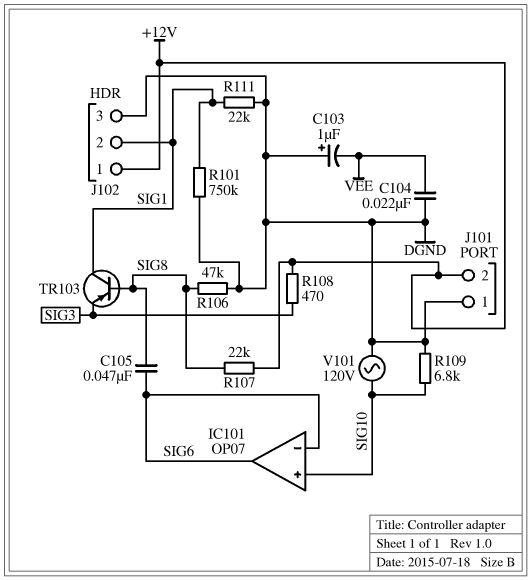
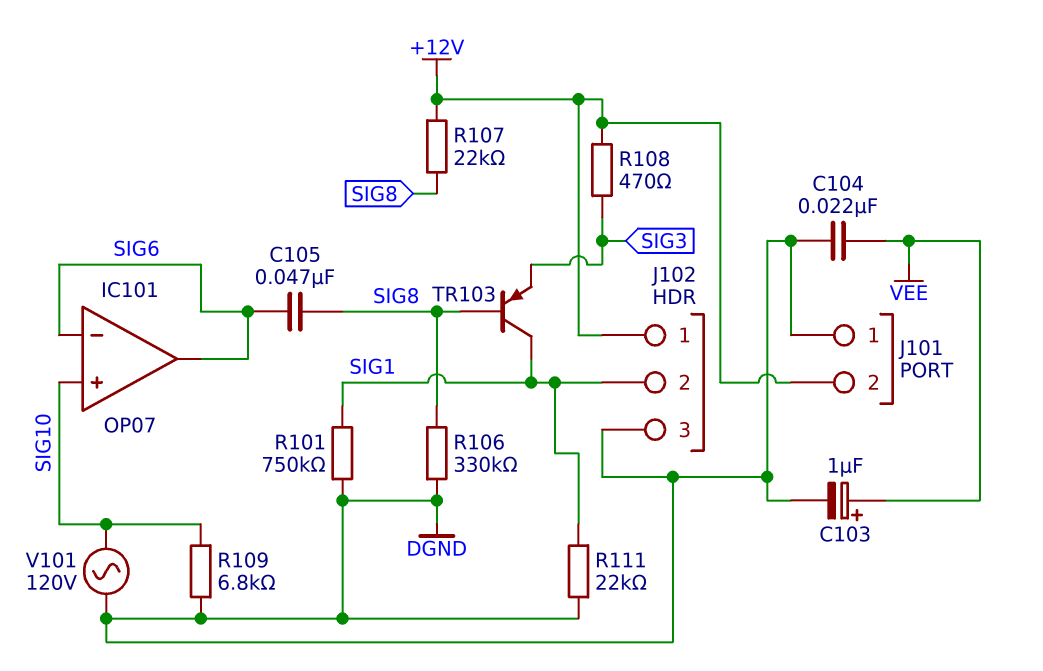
C103: 1uF (plus DGND, minus VEE) -> 1uF (plus VEE, minus DGND)
R106: 47k (DGND, SIG8) -> 330k (DGND, SIG8)

